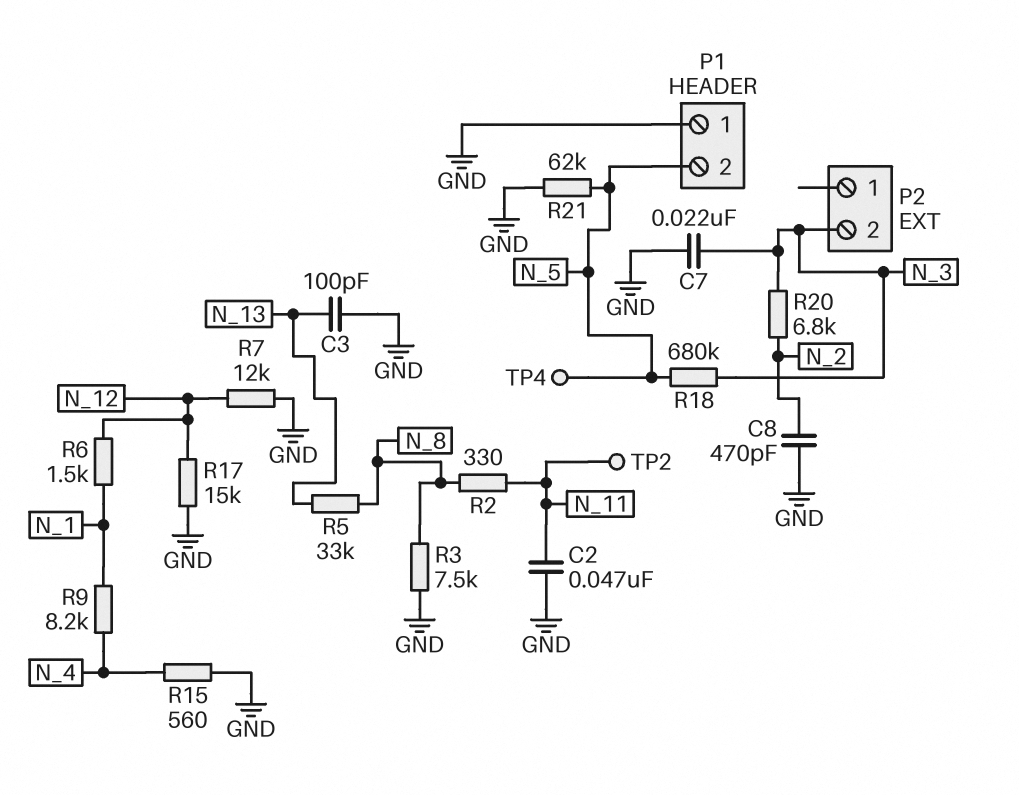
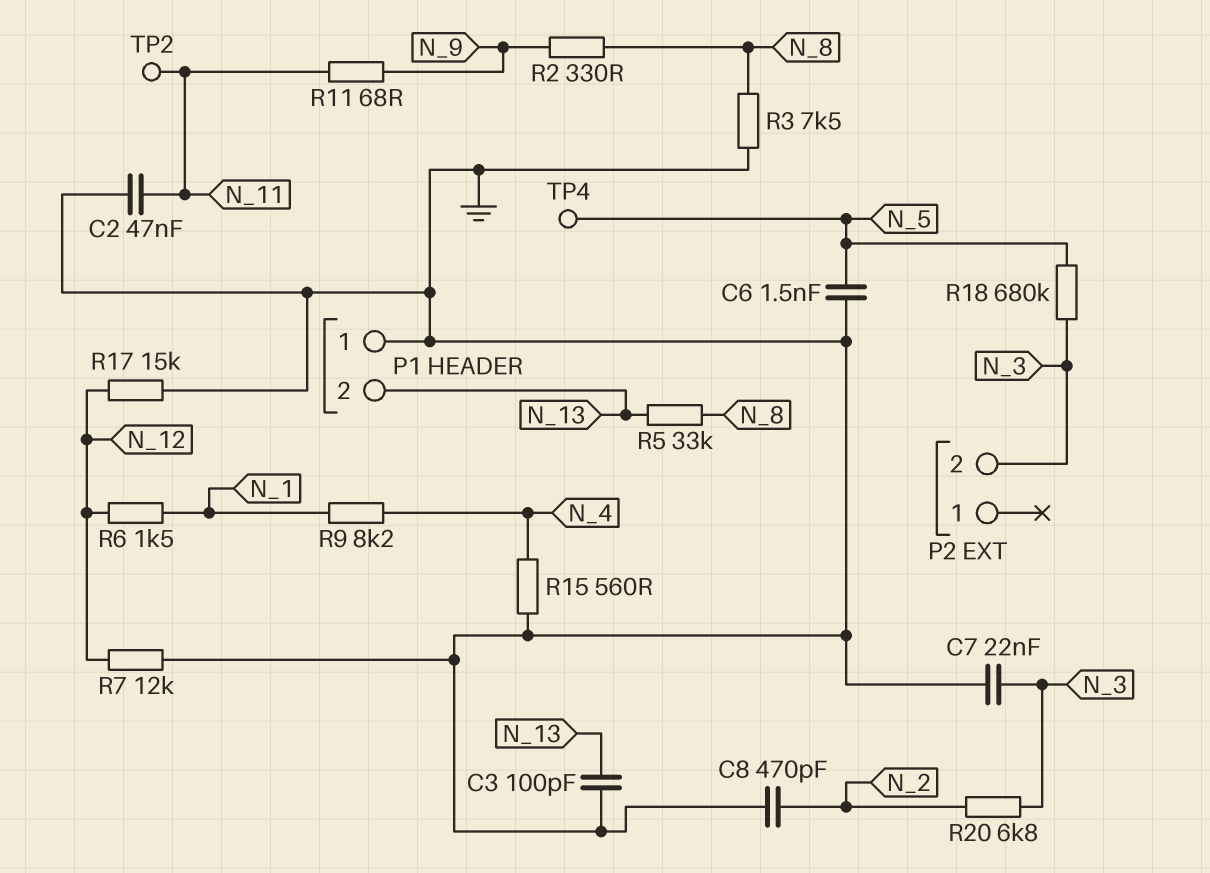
C6: none -> 1.5nF (GND, N_5)
P1 pin 2: N_5 -> N_13
R2: 330 (N_8, N_11) -> 330 (N_8, N_9)
R11: none -> 68 (N_9, N_11)
R21: 62k (GND, N_5) -> none

